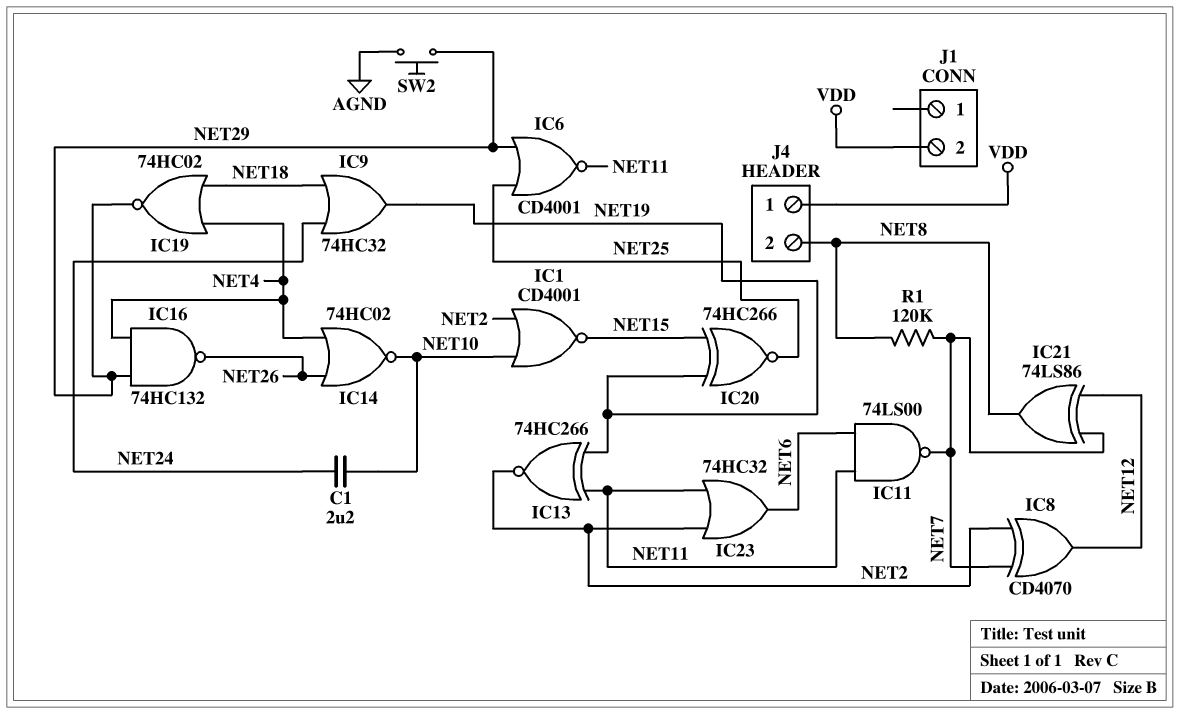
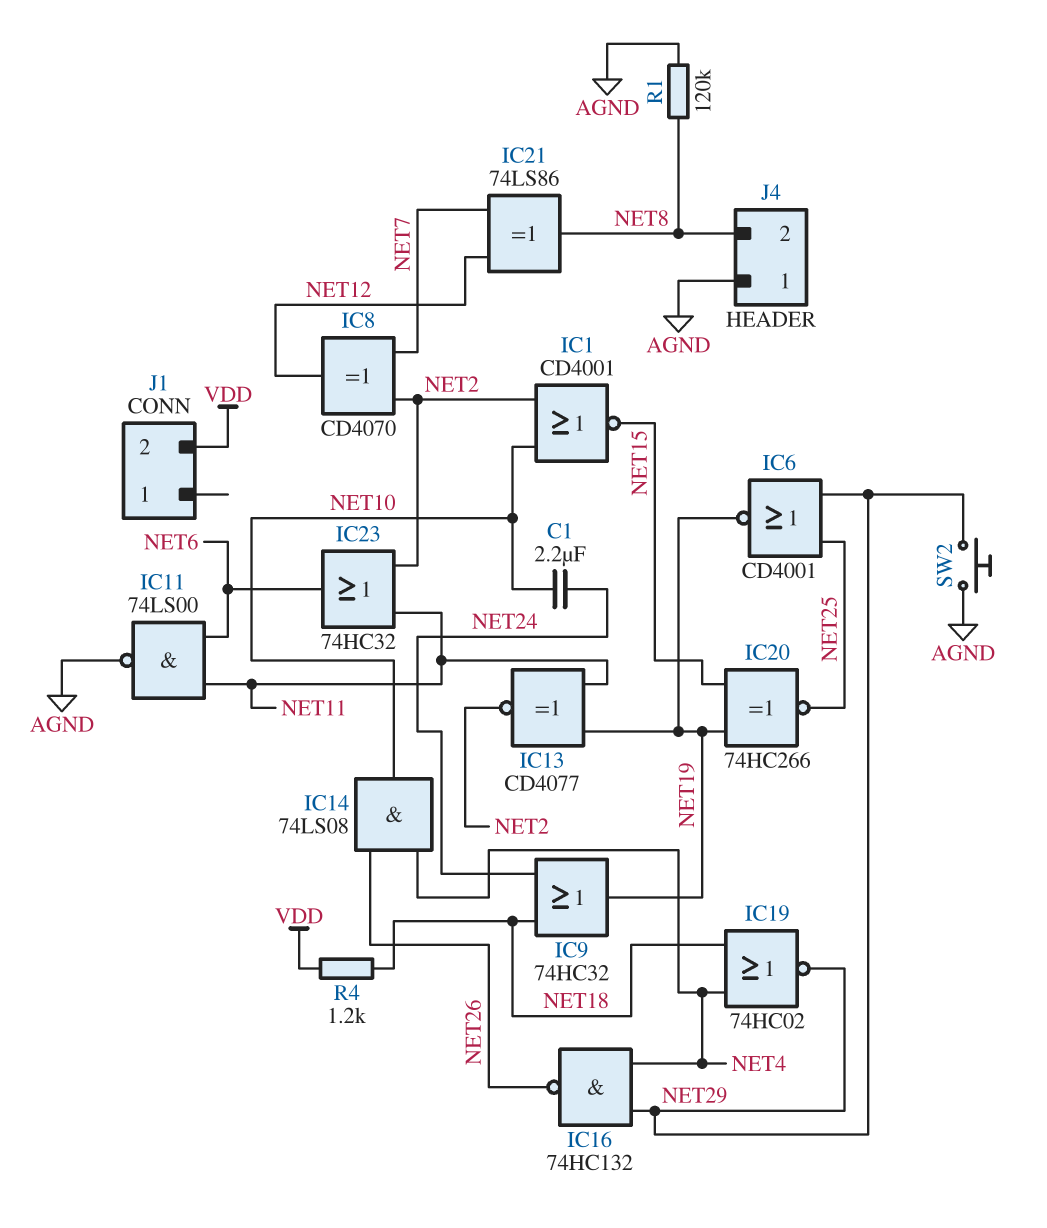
IC6: NOR CD4001 (in NET25, in NET29, out NET11) -> NOR CD4001 (in NET25, in NET29, out NET19)
IC11: NAND 74LS00 (in NET6, in NET11, out NET7) -> NAND 74LS00 (in NET6, in NET11, out AGND)
IC13: XNOR 74HC266 (in NET11, in NET19, out NET2) -> XNOR CD4077 (in NET11, in NET19, out NET2)
IC14: NOR 74HC02 (in NET4, in NET26, out NET10) -> AND 74LS08 (in NET4, in NET26, out NET10)
J4 pin 1: VDD -> AGND
R1: 120k (NET7, NET8) -> 120k (AGND, NET8)
R4: none -> 1.2k (NET18, VDD)

